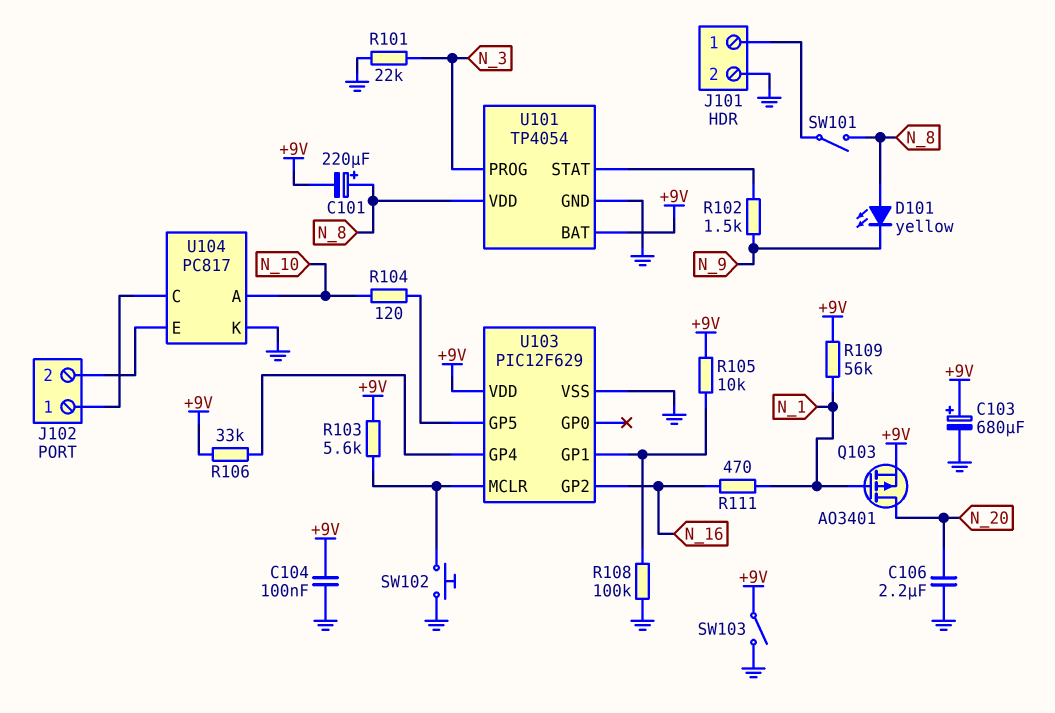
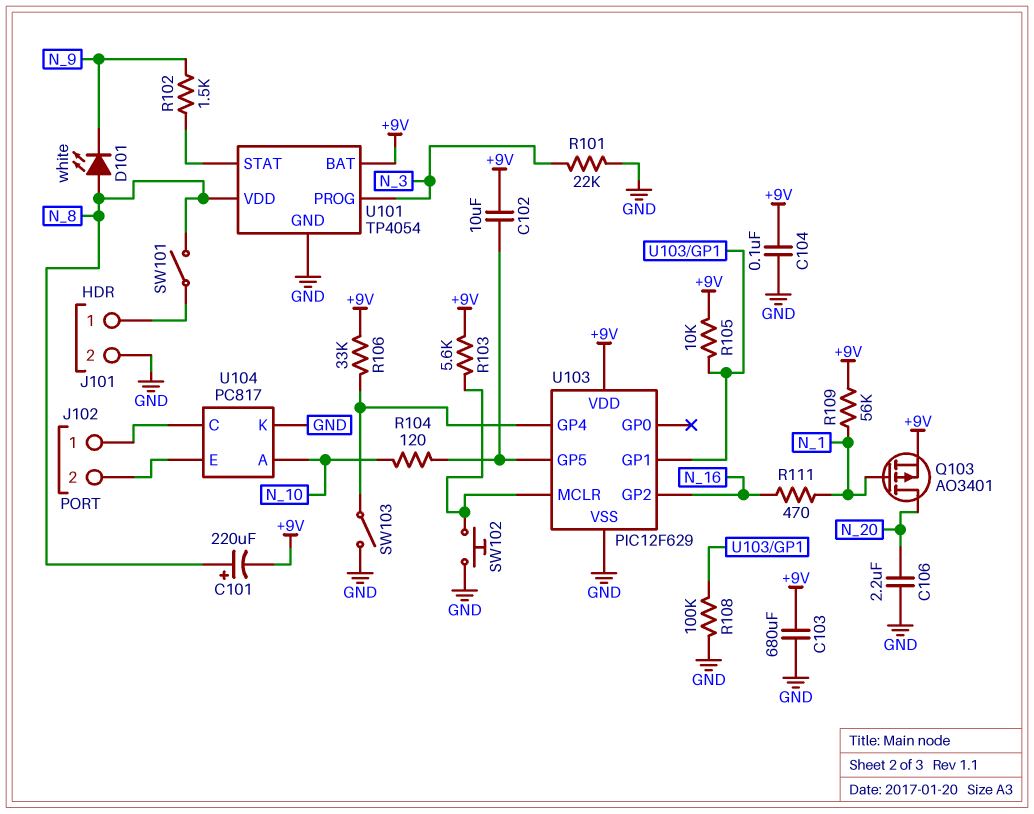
C102: none -> 10uF (+9V, U103/GP5)
C103: 680uF (plus +9V, minus GND) -> 680uF (+9V, GND)
D101: LED yellow (A N_8, K N_9) -> LED white (A N_8, K N_9)
SW103: switch (+9V, GND) -> switch (GND, U103/GP4)

